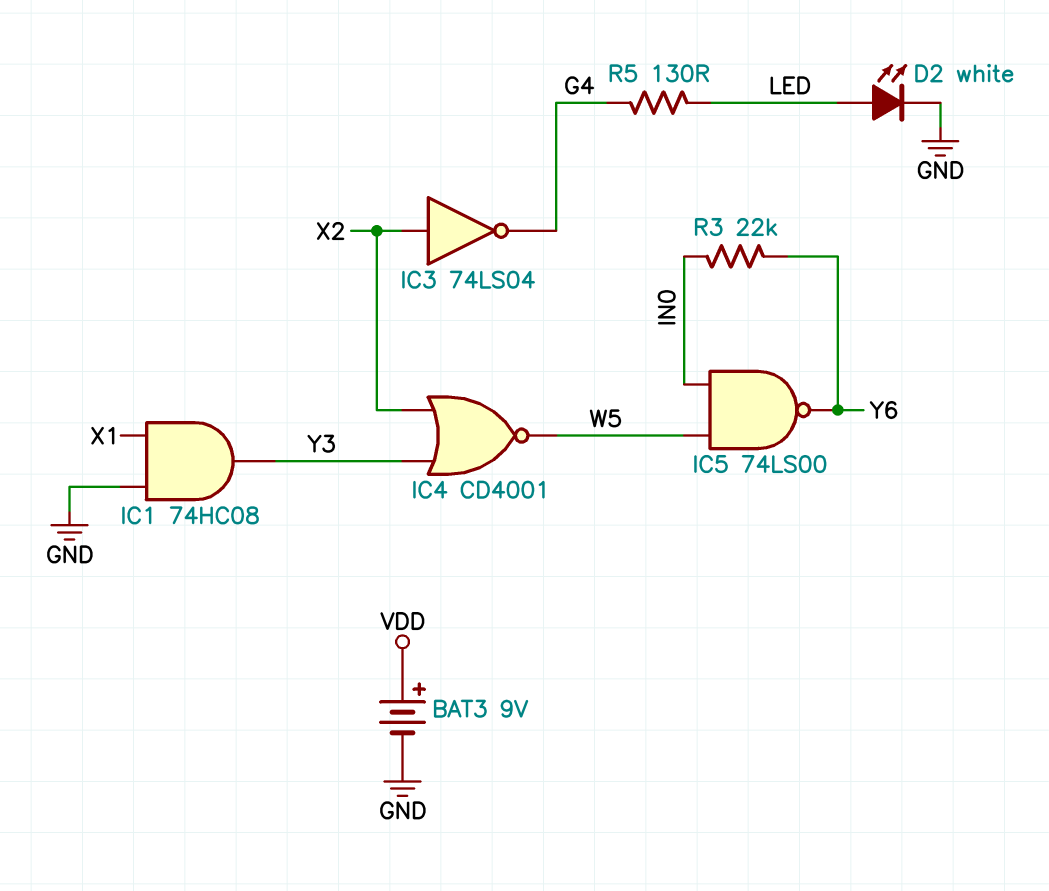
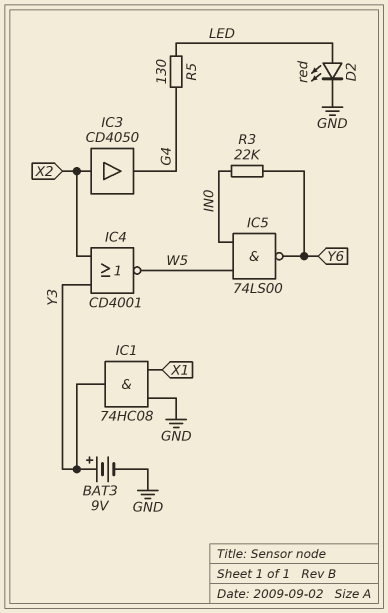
BAT3: 9V (plus VDD, minus GND) -> 9V (plus Y3, minus GND)
D2: LED white (A LED, K GND) -> LED red (A LED, K GND)
IC3: NOT 74LS04 (in X2, out G4) -> buffer CD4050 (in X2, out G4)

